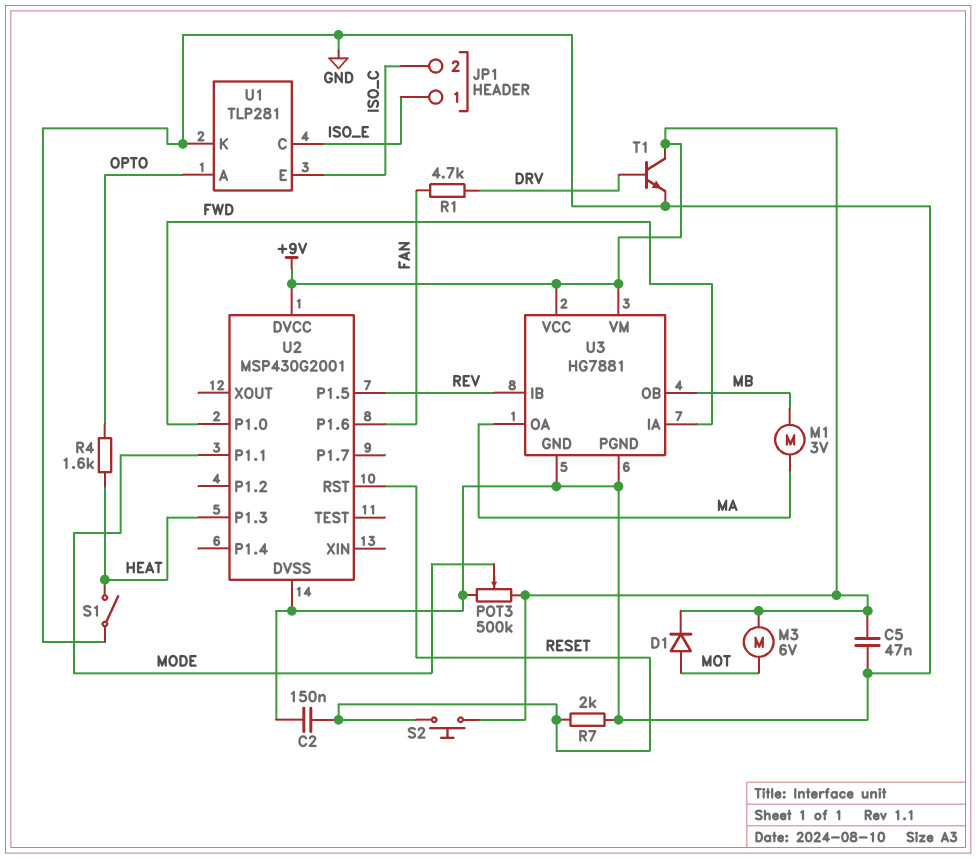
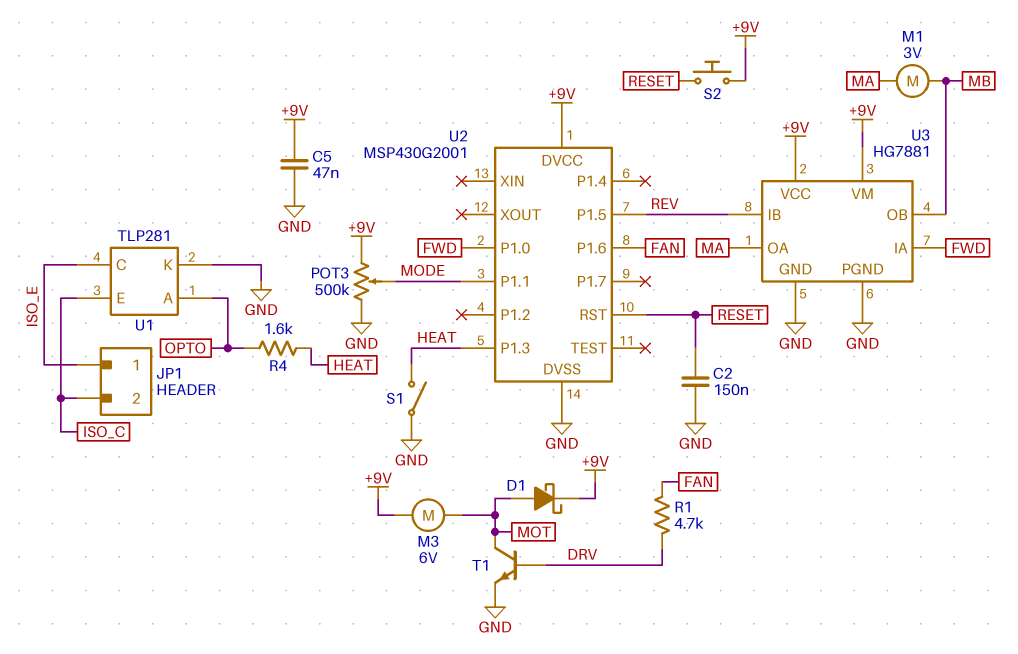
D1: diode (A MOT, K +9V) -> schottky (A MOT, K +9V)
R7: 2k (GND, RESET) -> none
T1: NPN (B DRV, C +9V, E GND) -> NPN (B DRV, C MOT, E GND)

